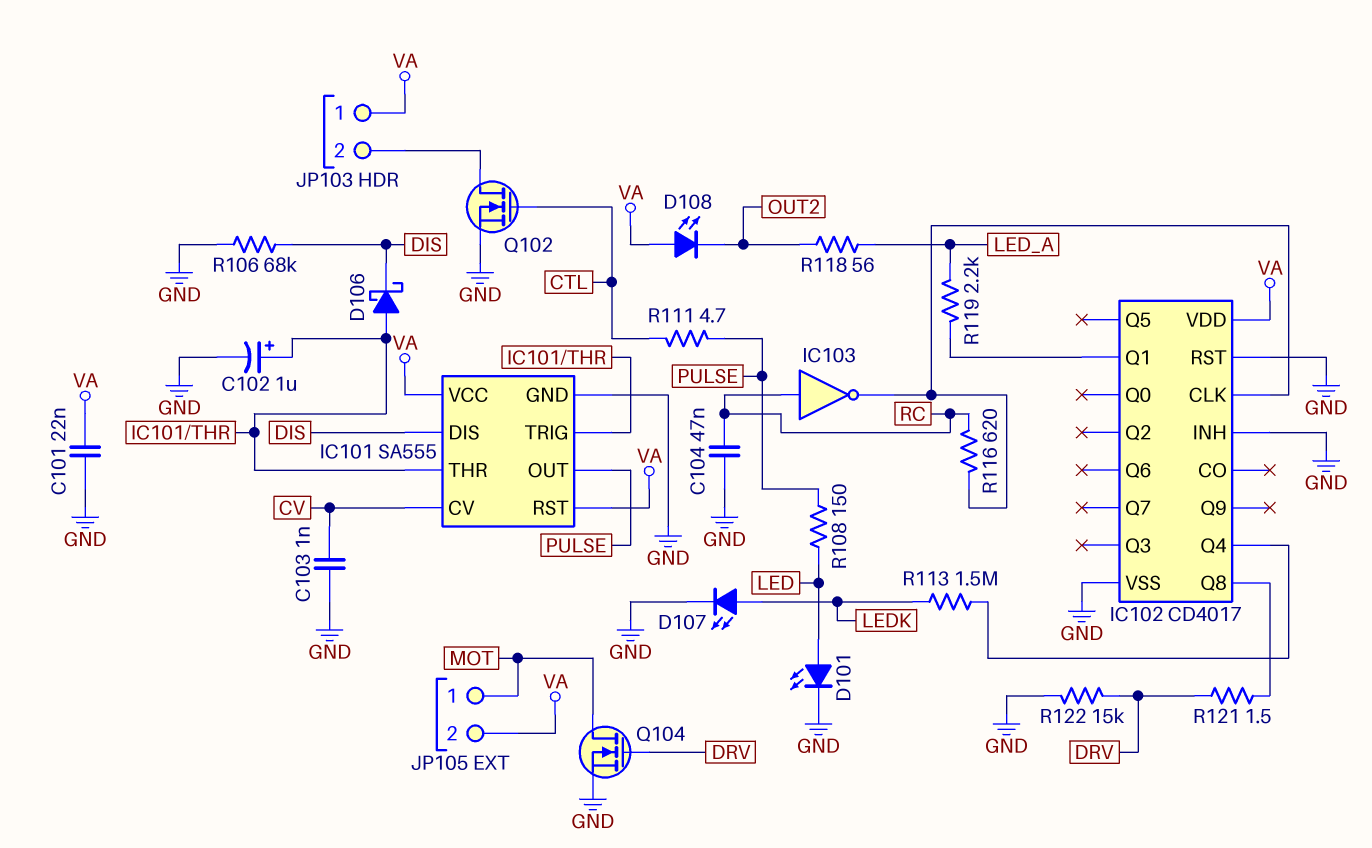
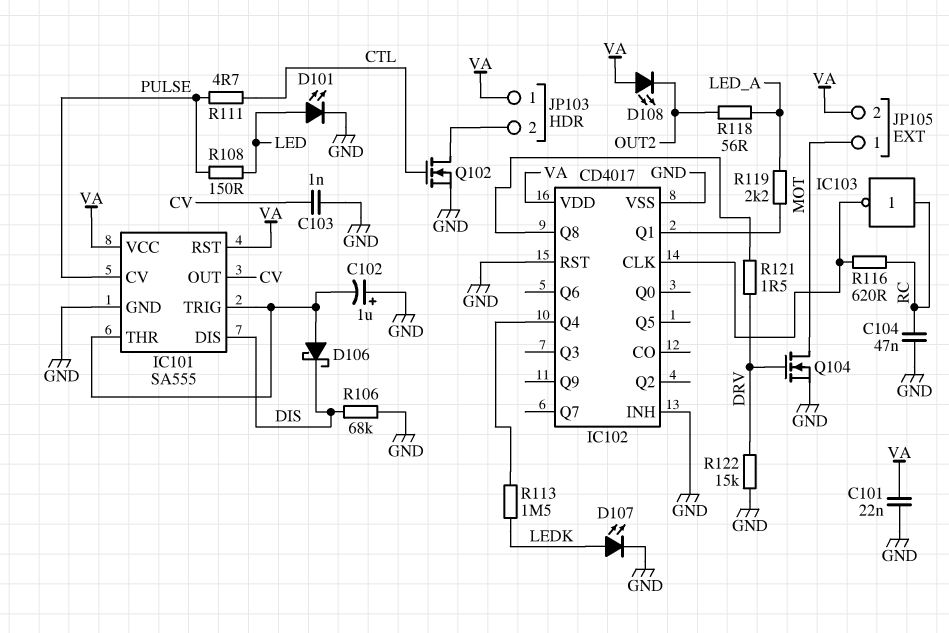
C102: 1uF (plus IC101/THR, minus GND) -> 1uF (plus GND, minus IC101/THR)
IC101 pin CV: CV -> PULSE
IC101 pin OUT: PULSE -> CV

